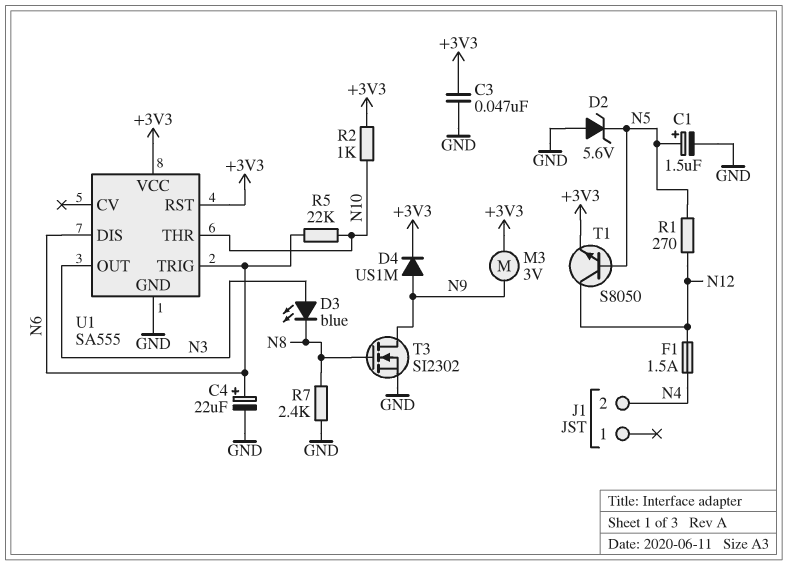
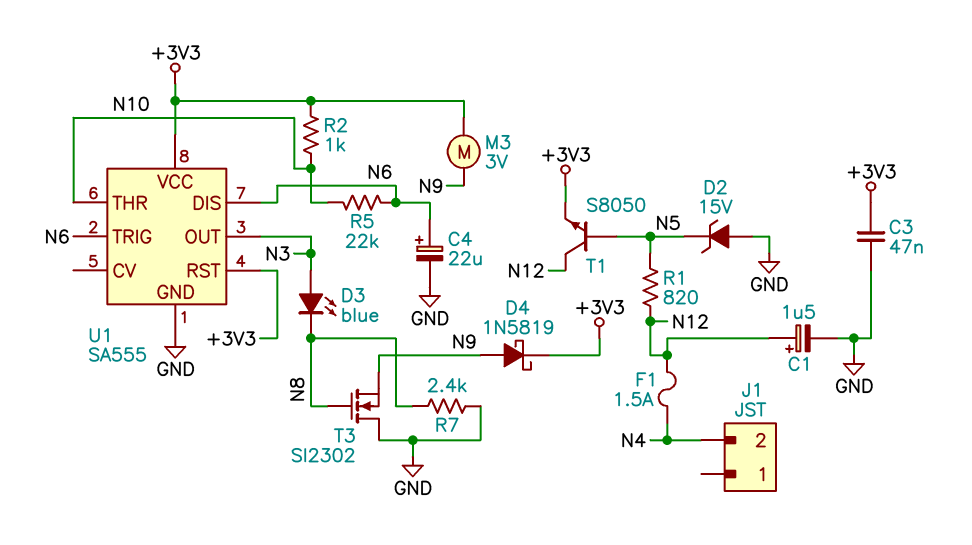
C1: 1.5uF (plus N5, minus GND) -> 1.5uF (plus N12, minus GND)
D2: zener 5.6V (A GND, K N5) -> zener 15V (A GND, K N5)
D4: diode US1M (A N9, K +3V3) -> schottky 1N5819 (A N9, K +3V3)
R1: 270 (N5, N12) -> 820 (N5, N12)
T3: NMOS SI2302 (G N8, D N9, S GND) -> NMOS SI2302 (G N8, D GND, S N9)

